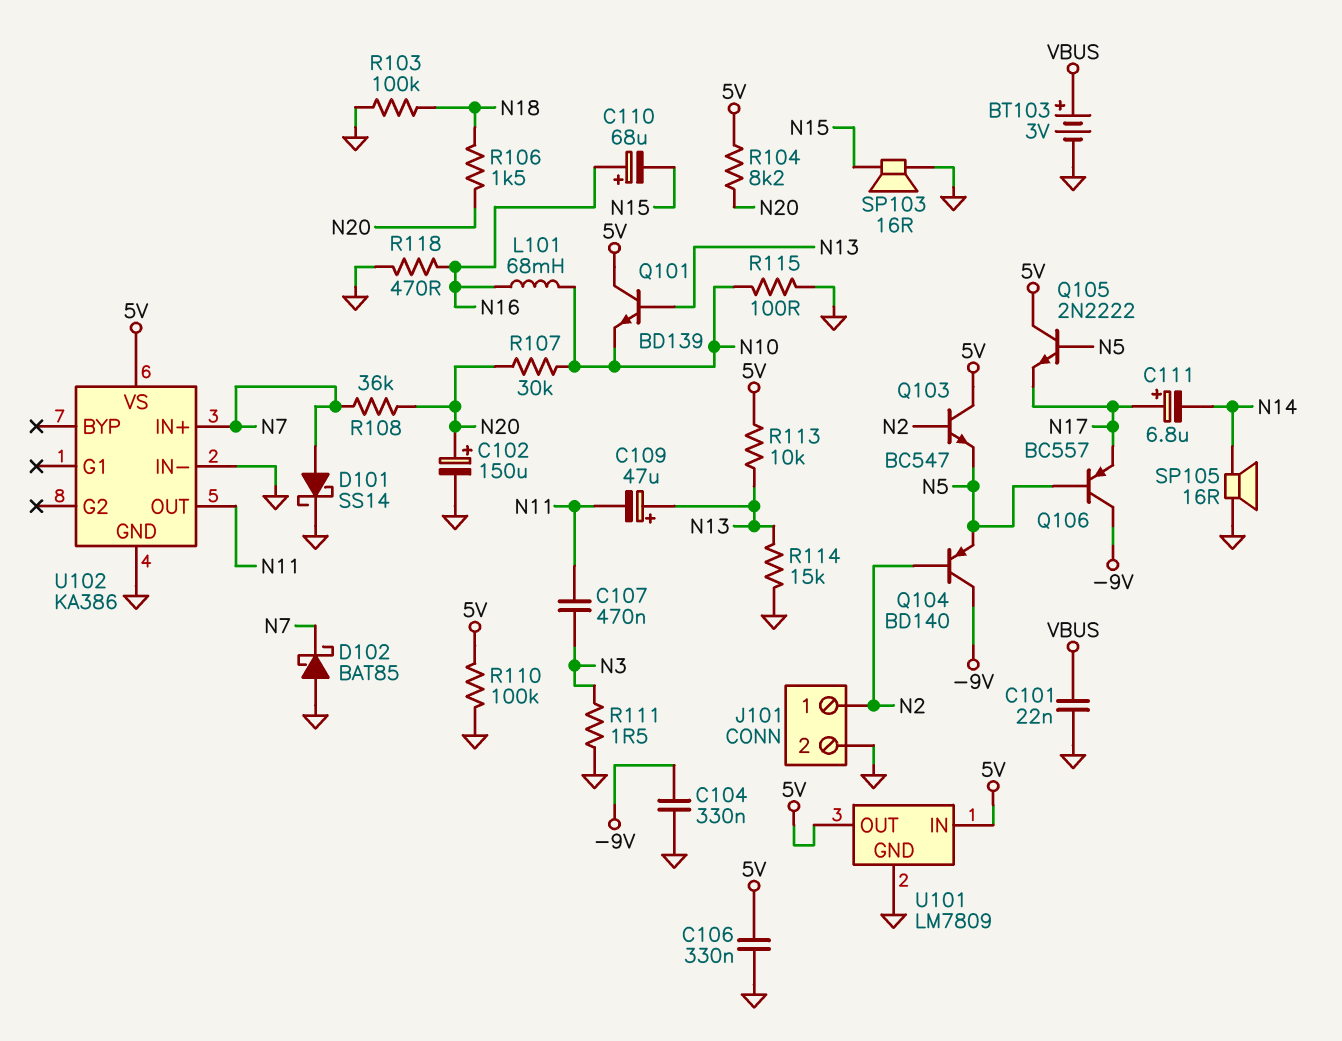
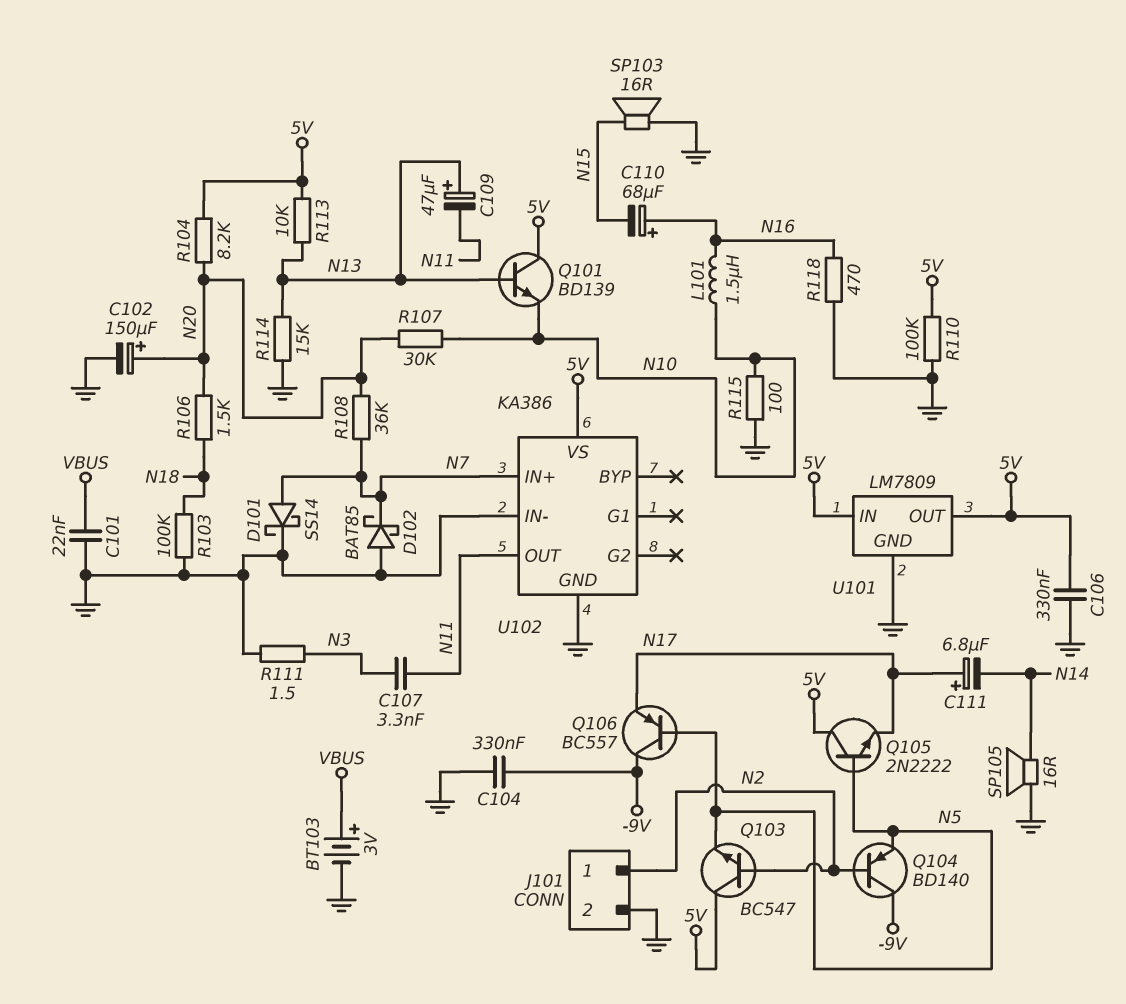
C107: 470nF (N3, N11) -> 3.3nF (N3, N11)
L101: 68mH (N10, N16) -> 1.5uH (N10, N16)

